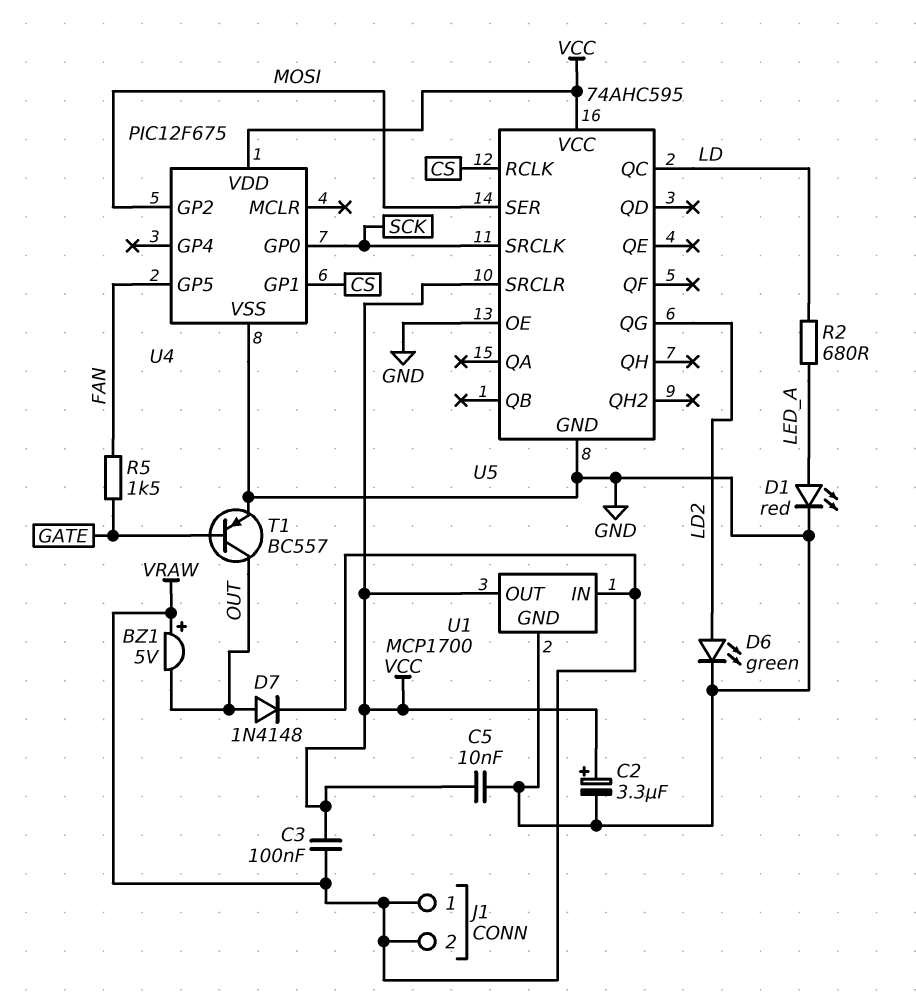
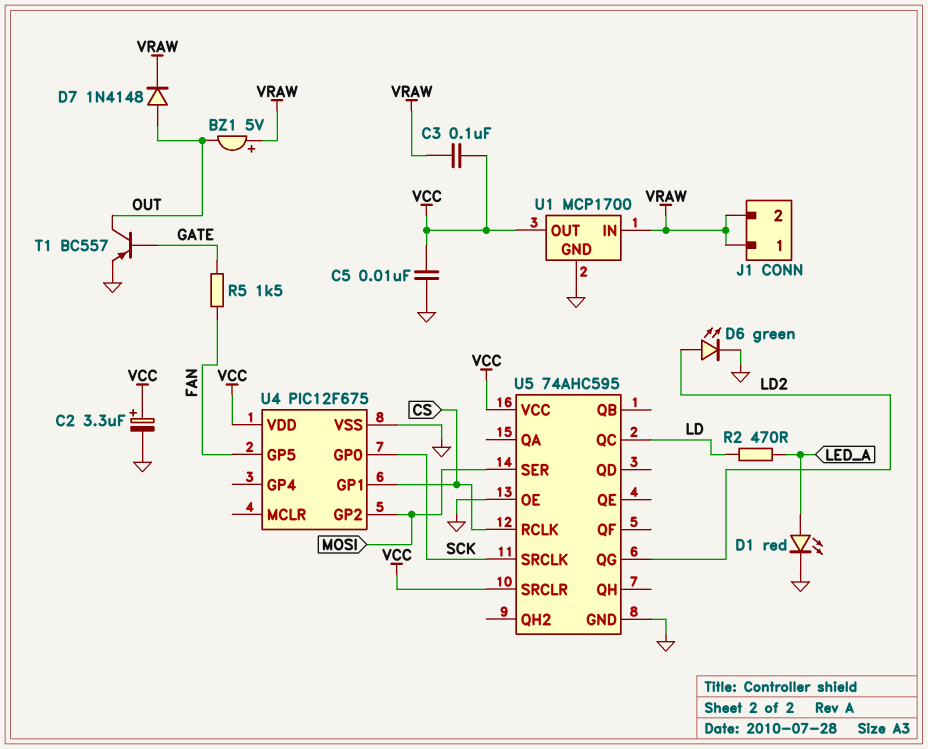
R2: 680 (LD, LED_A) -> 470 (LD, LED_A)

